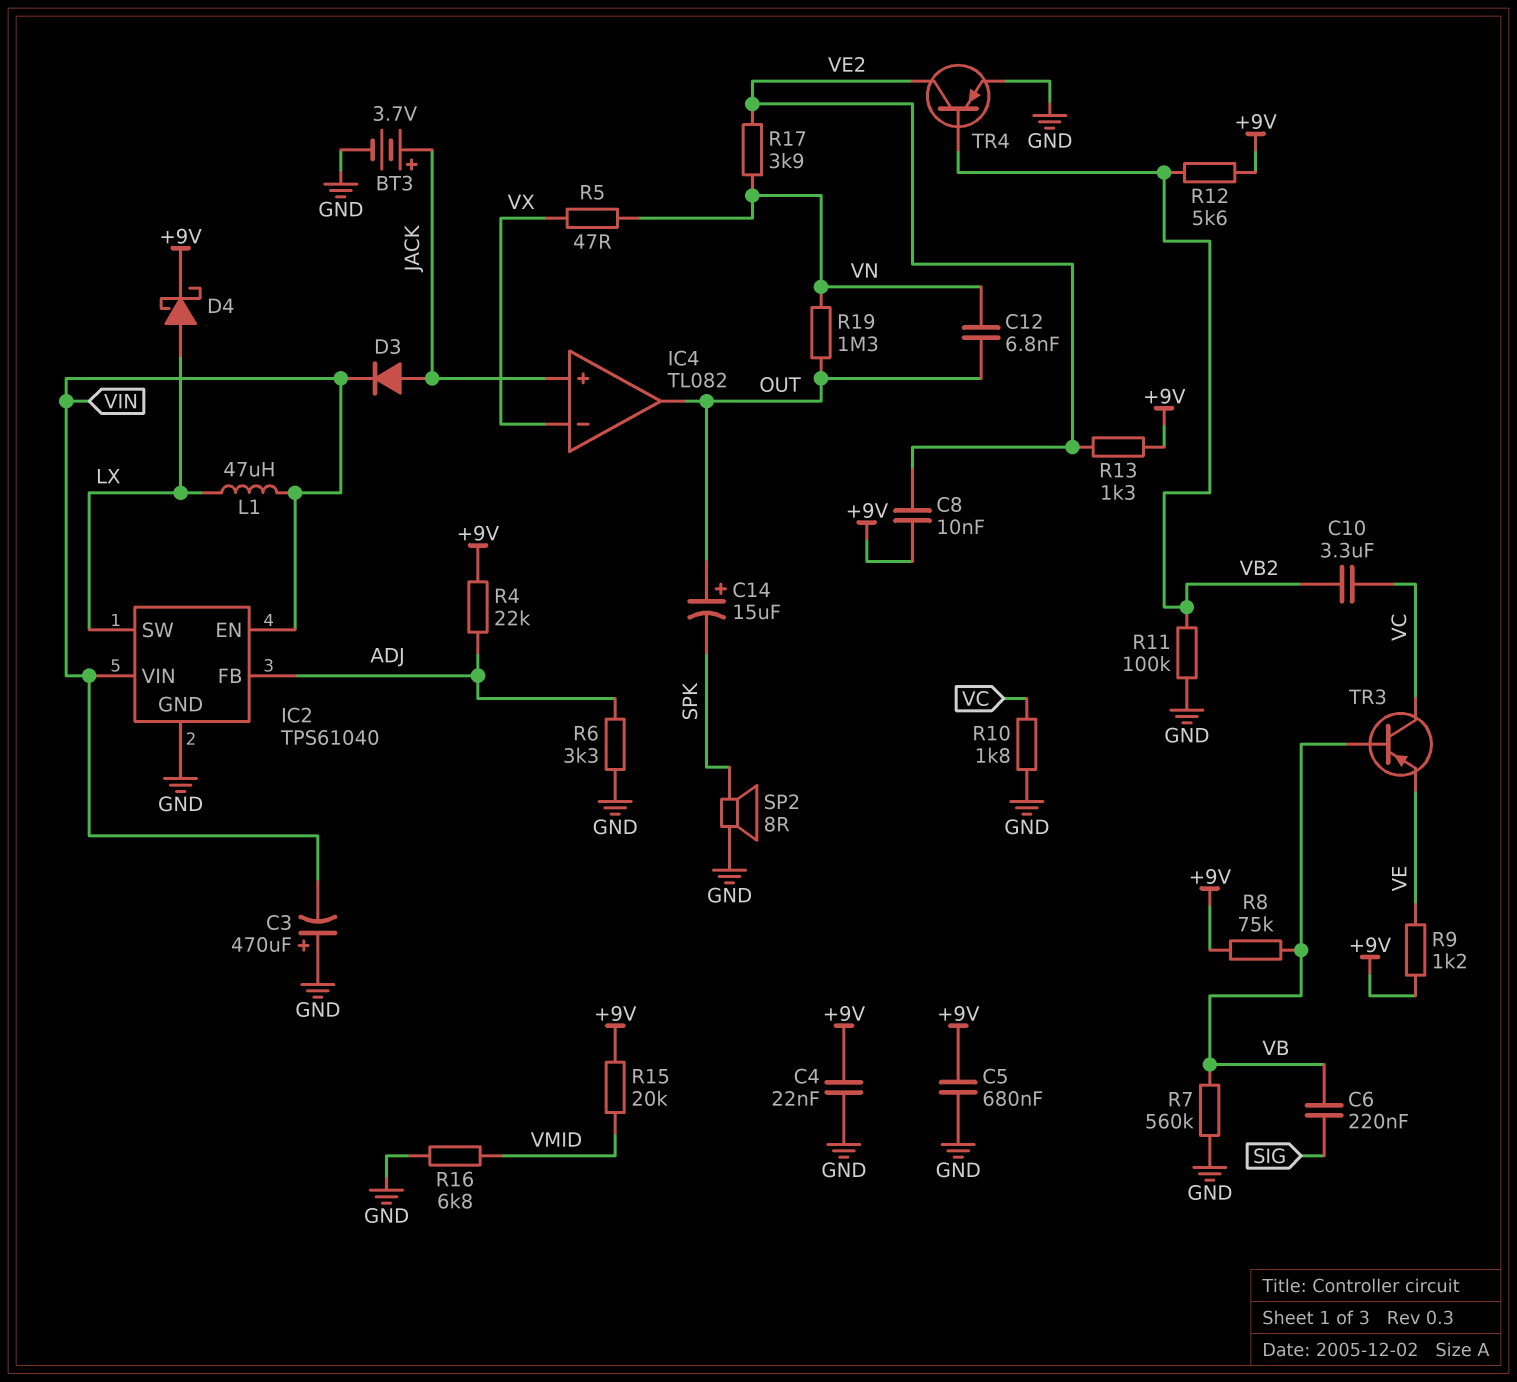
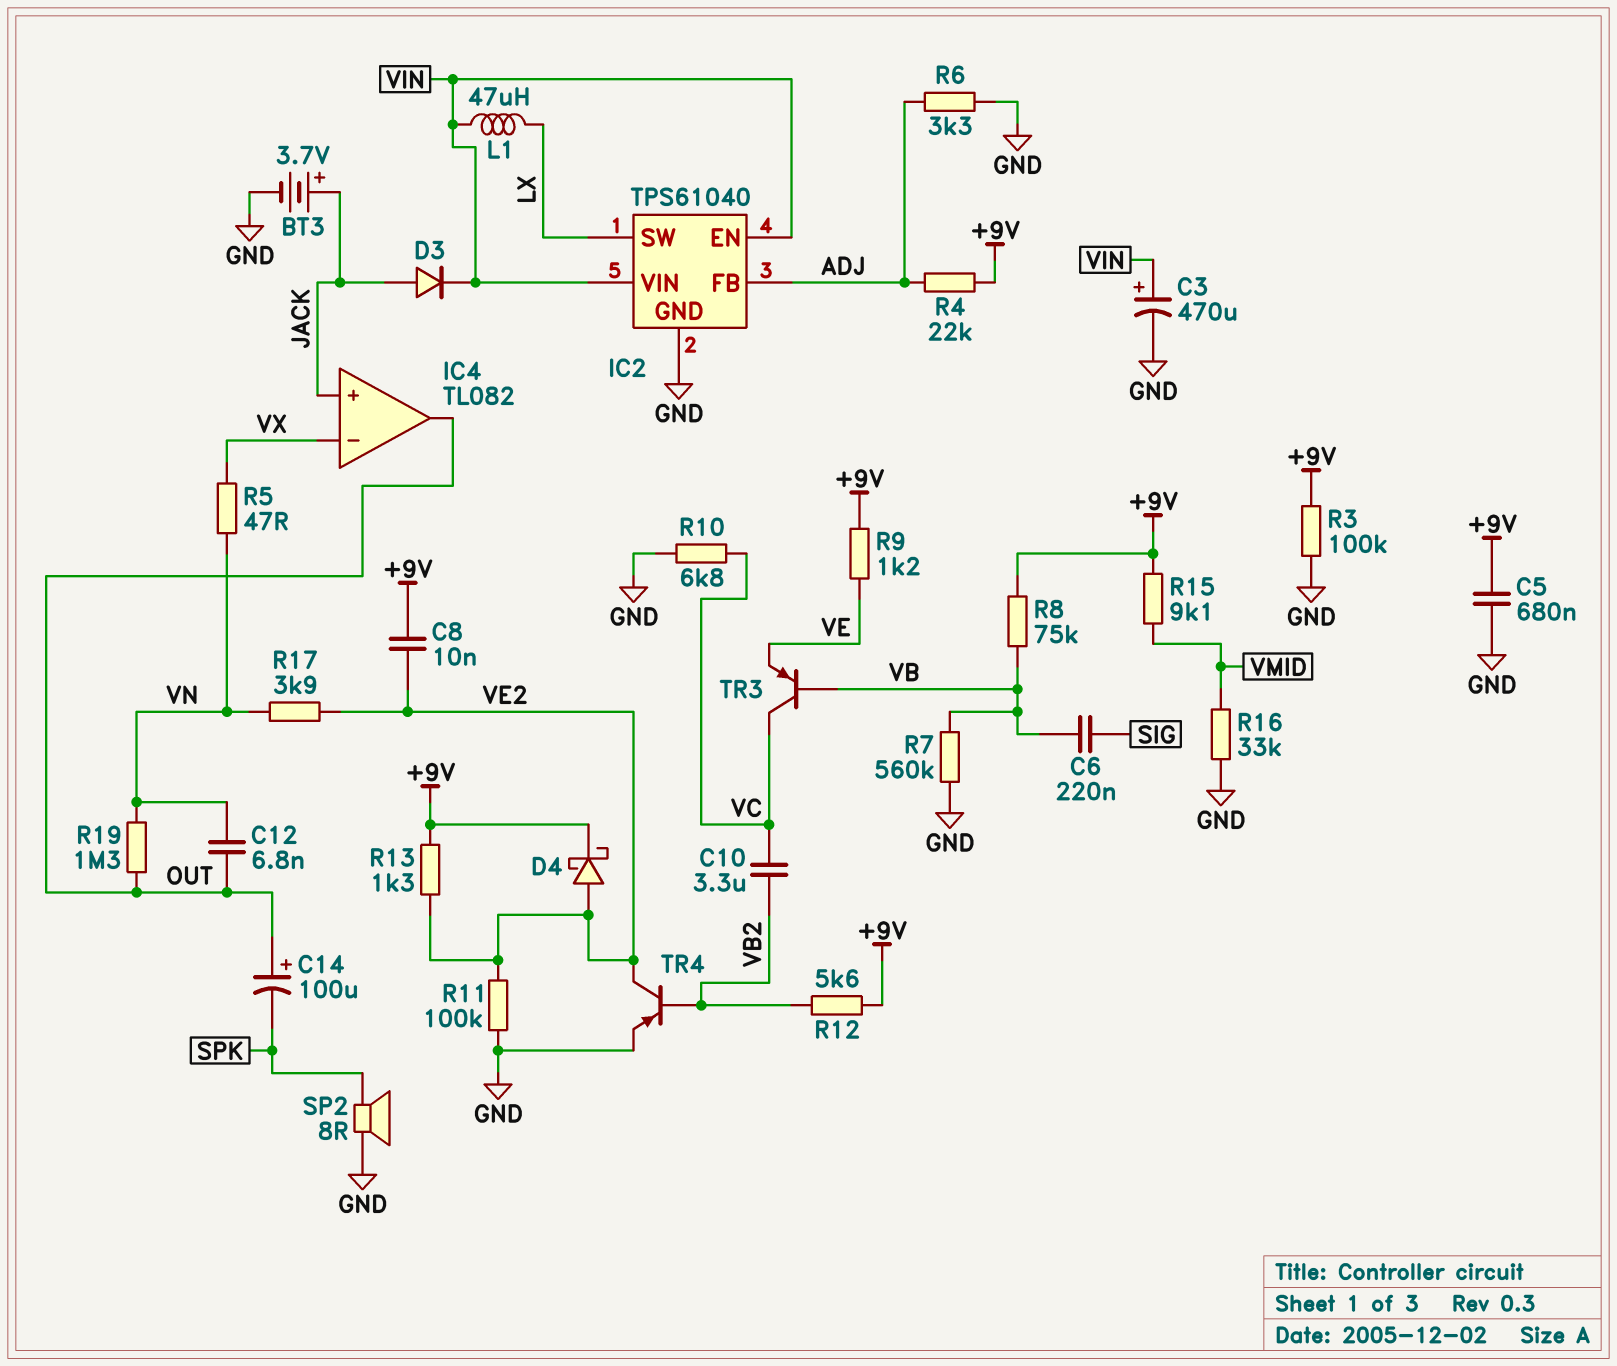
C3: 470uF (plus GND, minus VIN) -> 470uF (plus VIN, minus GND)
C4: 22nF (+9V, GND) -> none
C14: 15uF (plus OUT, minus SPK) -> 100uF (plus OUT, minus SPK)
D4: schottky (A LX, K +9V) -> schottky (A VE2, K +9V)
R3: none -> 100k (+9V, GND)
R10: 1.8k (GND, VC) -> 6.8k (GND, VC)
R11: 100k (GND, VB2) -> 100k (GND, VE2)
R15: 20k (+9V, VMID) -> 9.1k (+9V, VMID)
R16: 6.8k (GND, VMID) -> 33k (GND, VMID)

